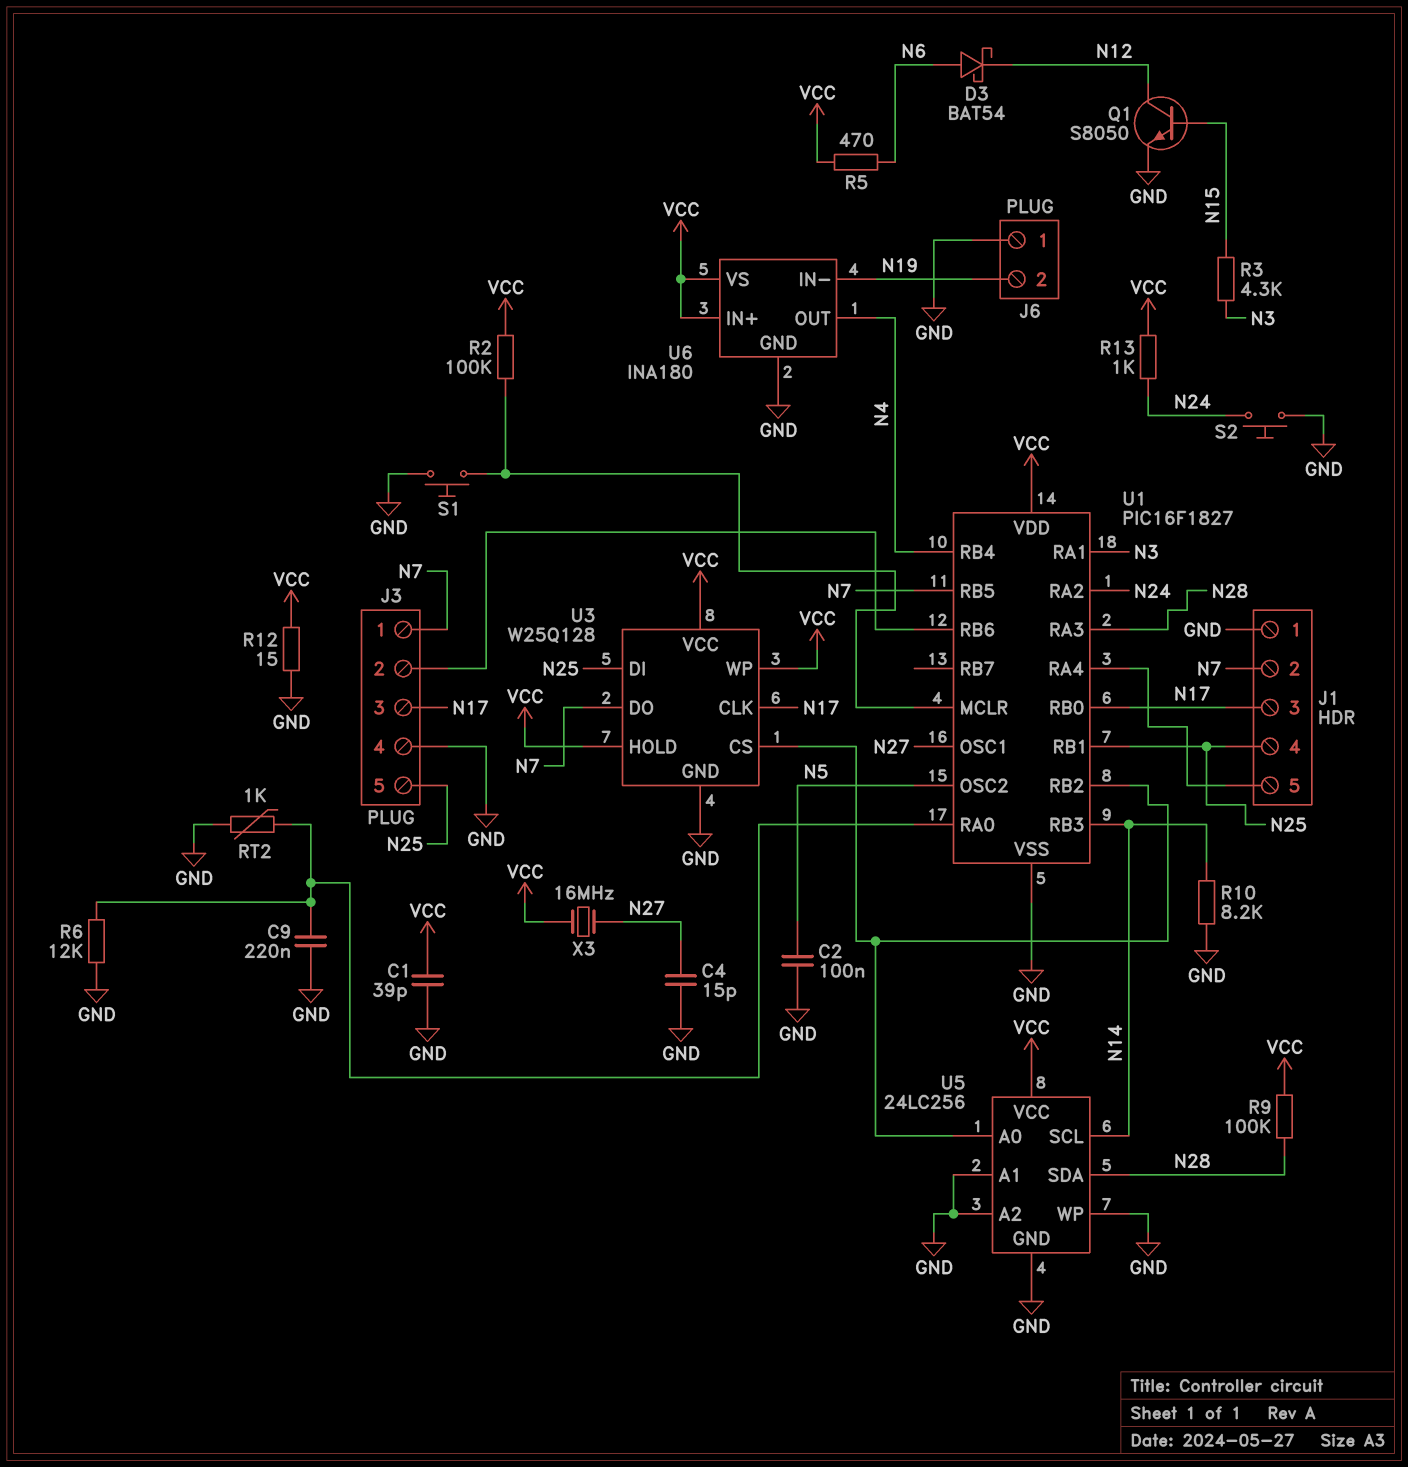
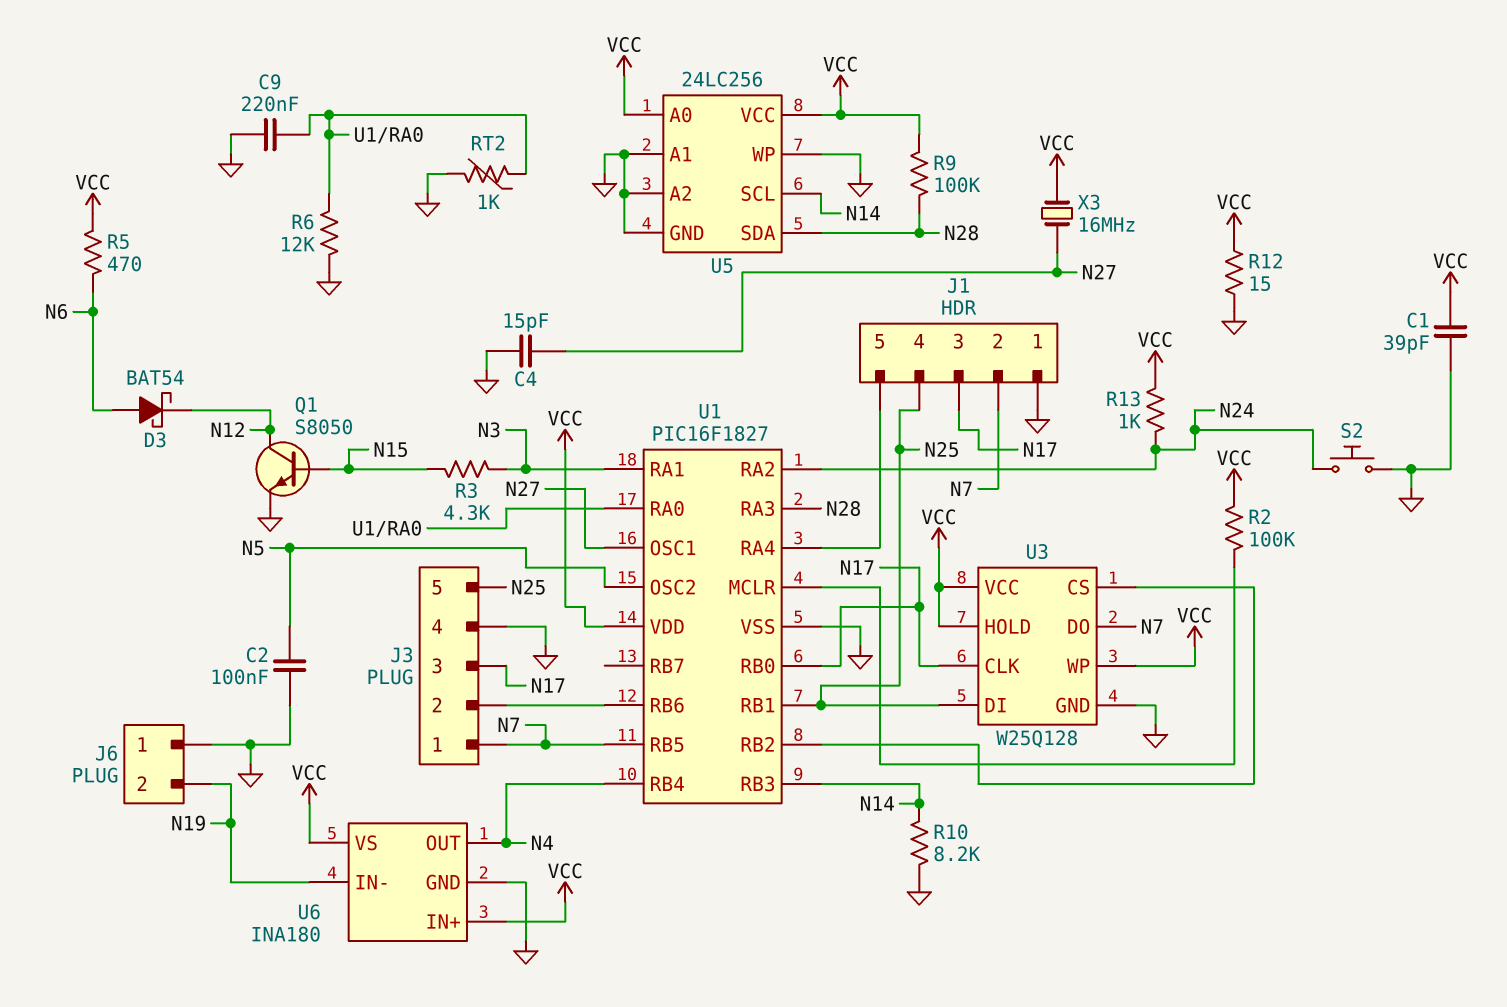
S1: button (GND, U1/MCLR) -> none
U5 pin A0: U1/RB2 -> VCC

